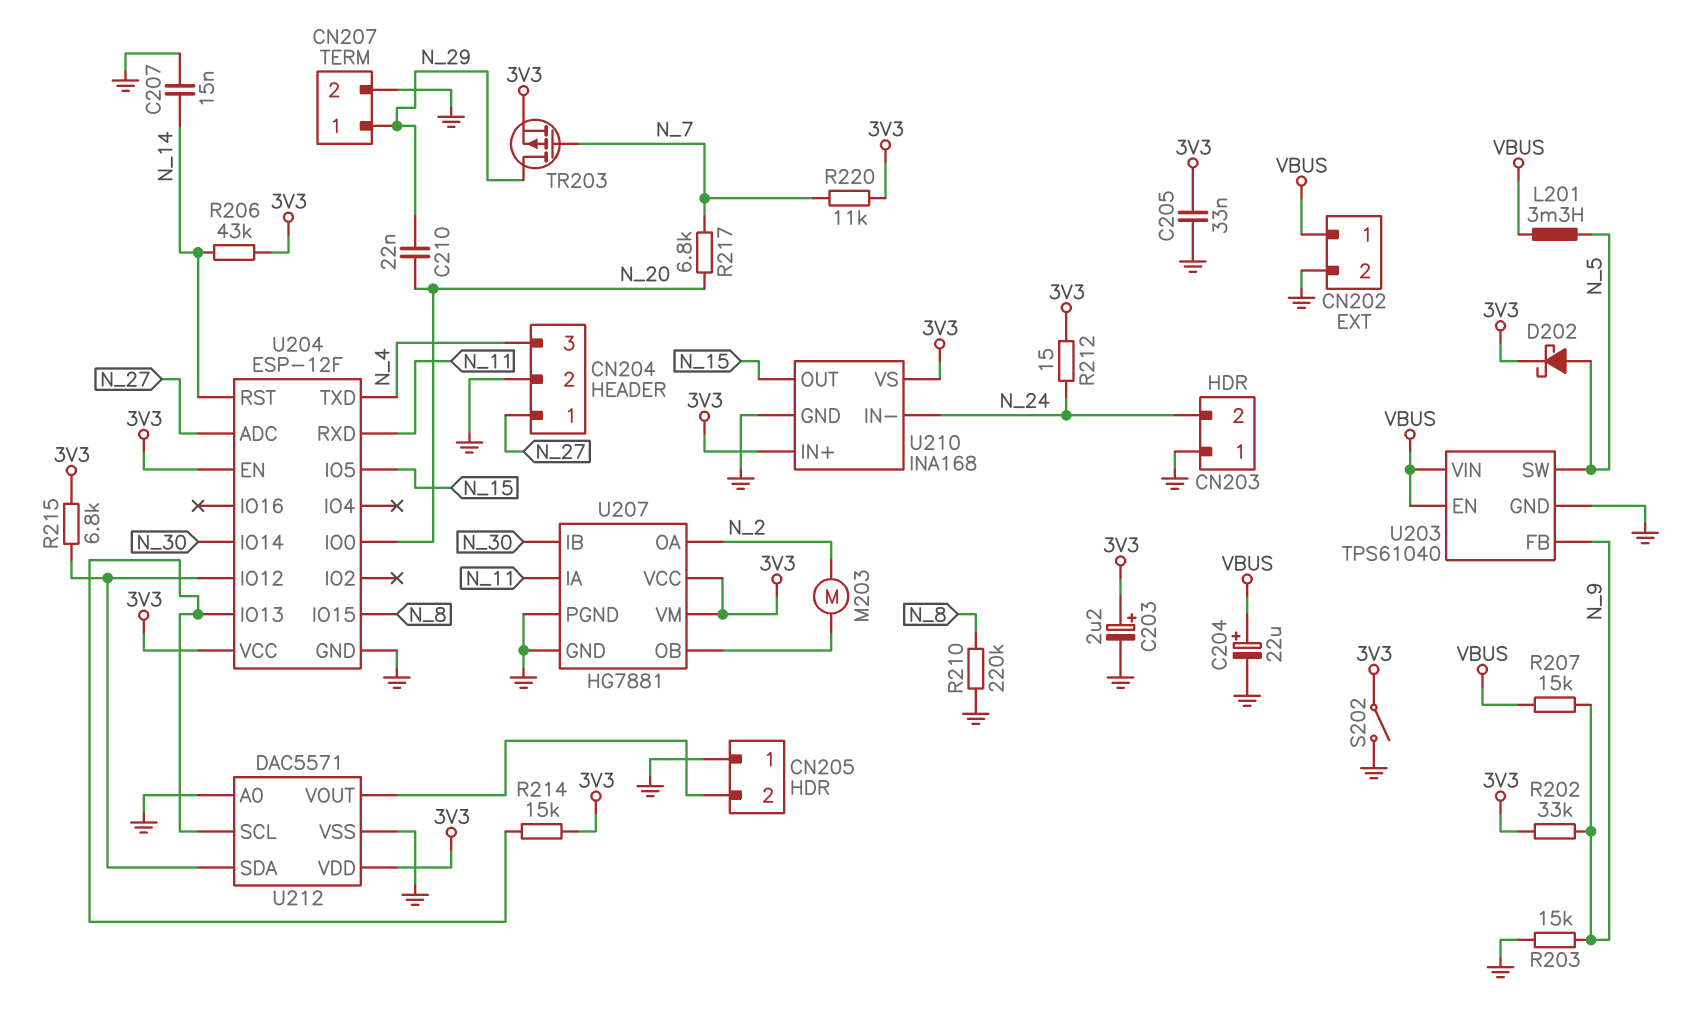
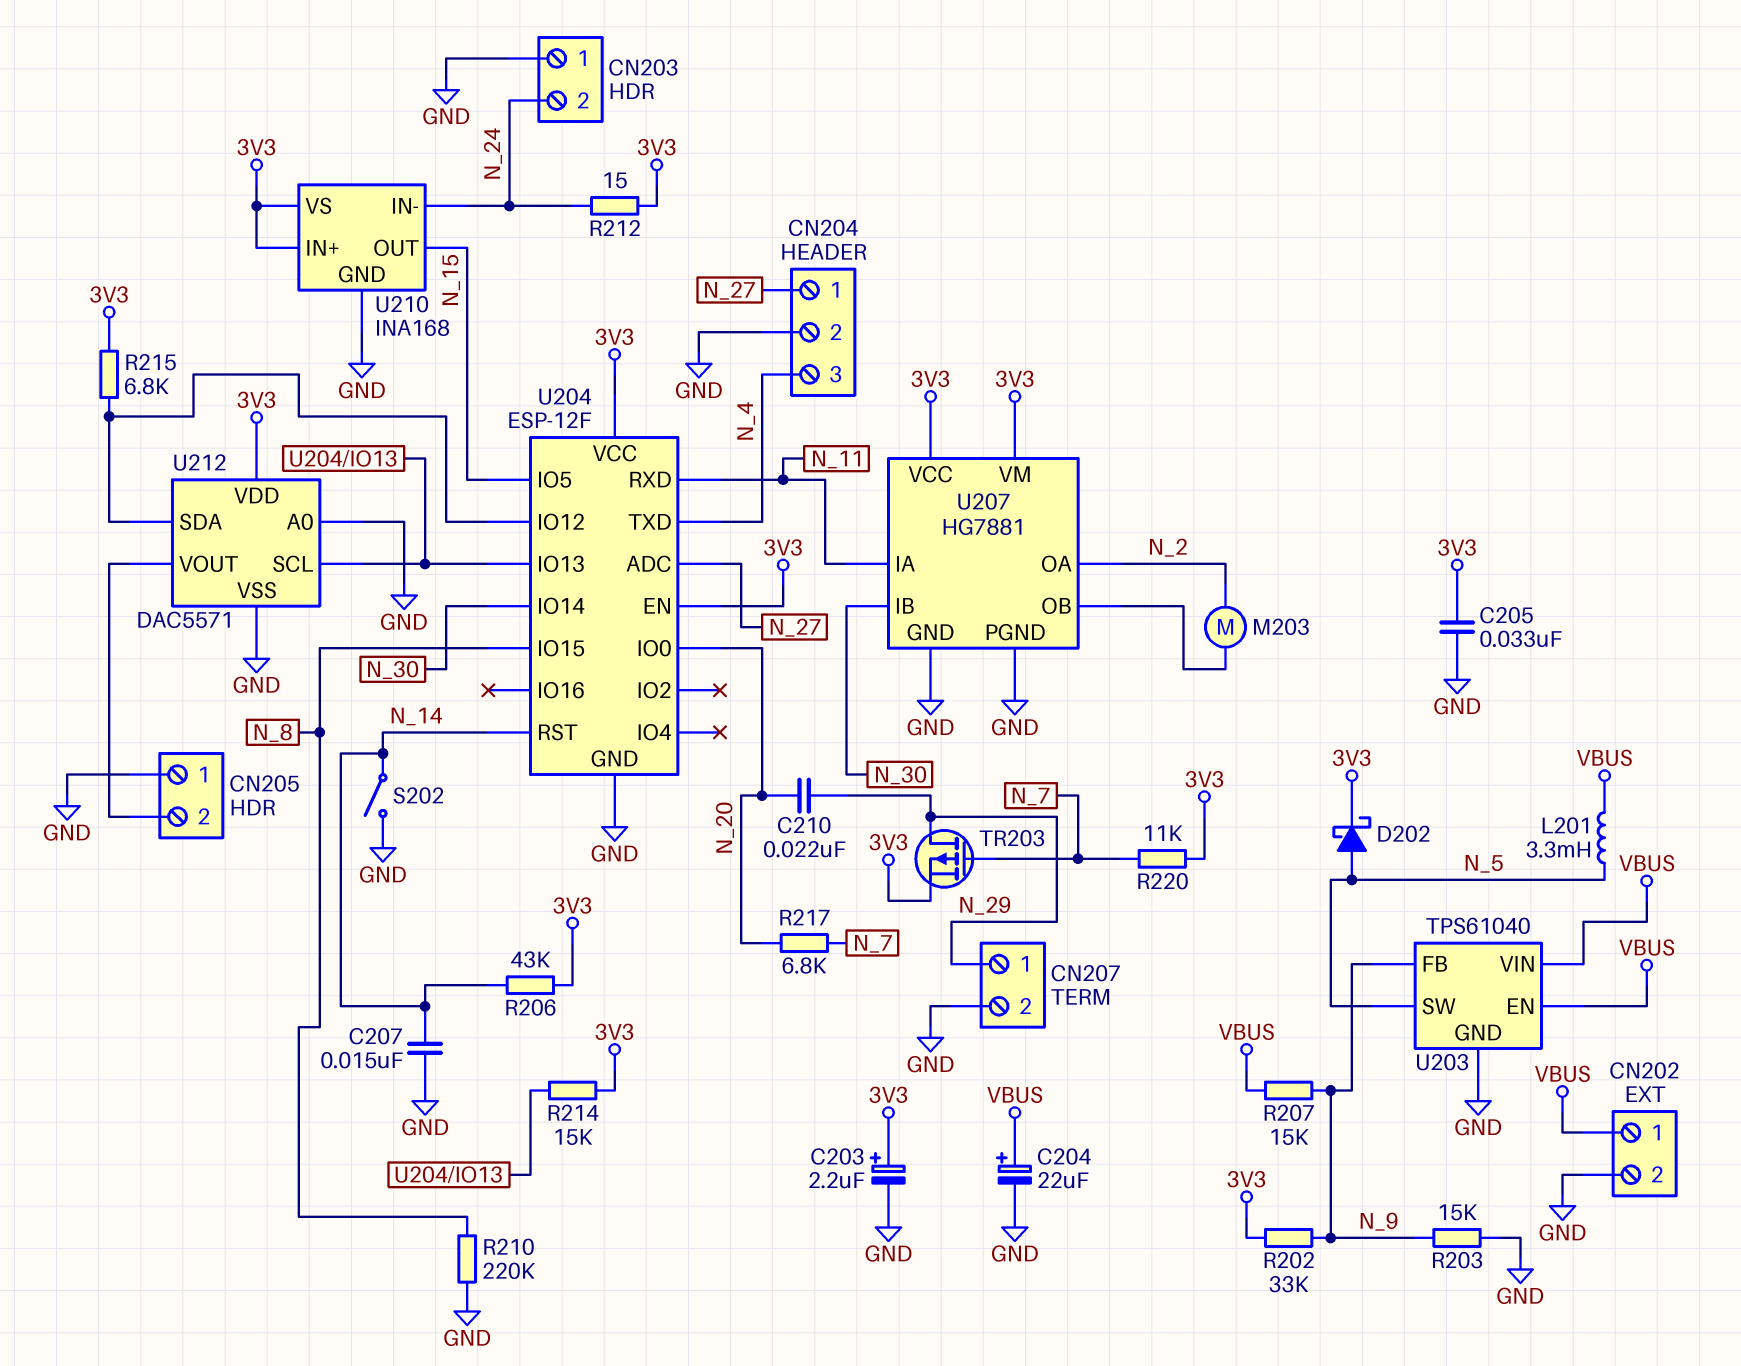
S202: switch (3V3, GND) -> switch (GND, N_14)

